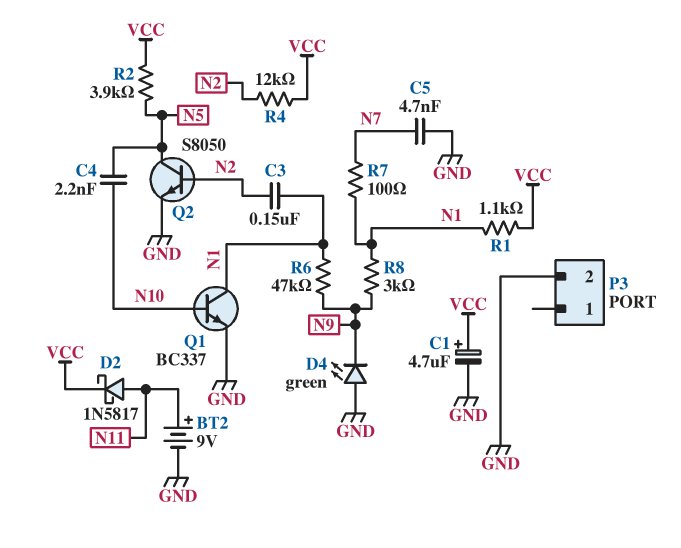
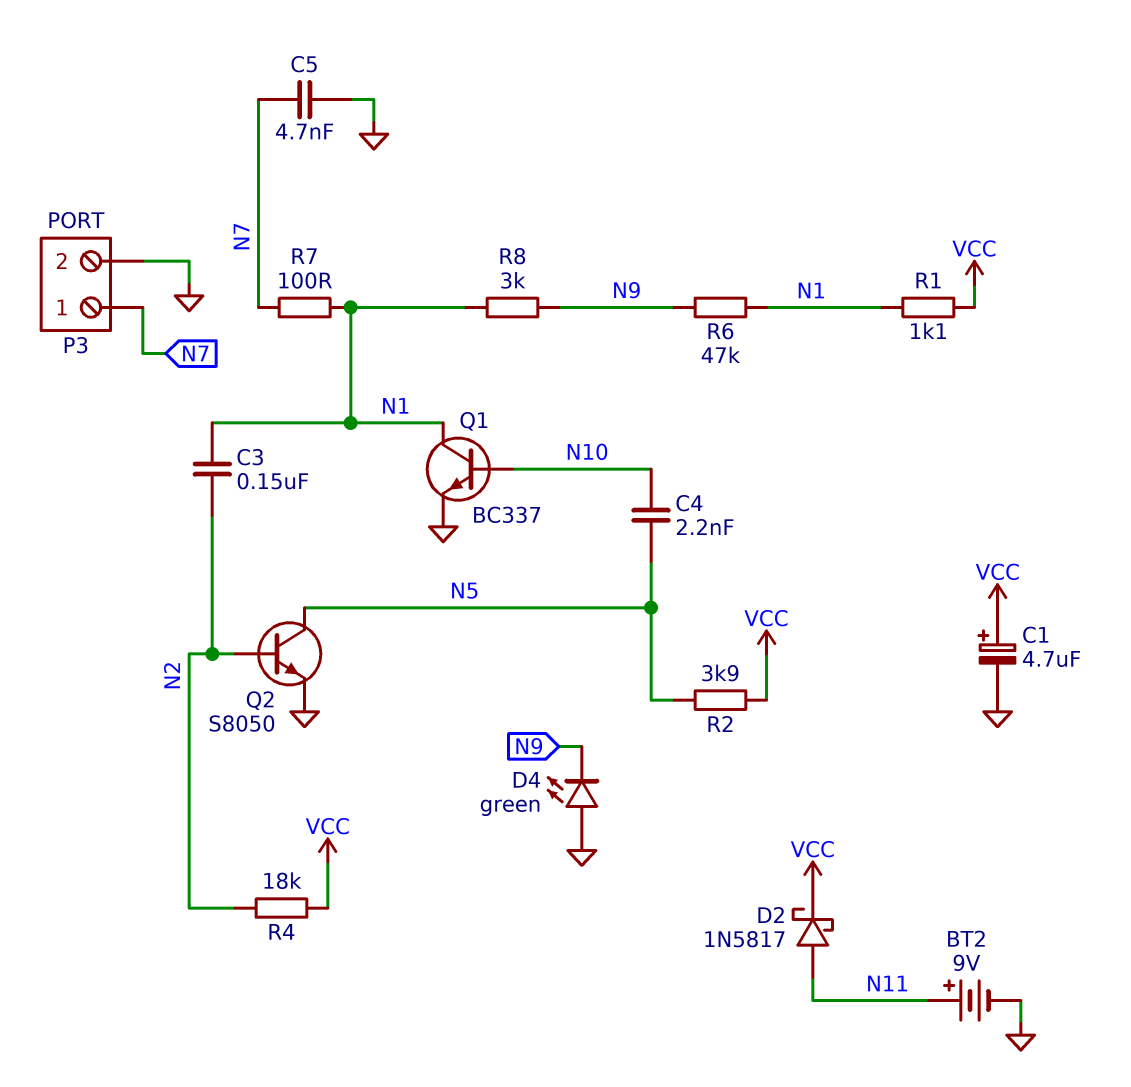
P3 pin 1: none -> N7
R4: 12k (N2, VCC) -> 18k (N2, VCC)

